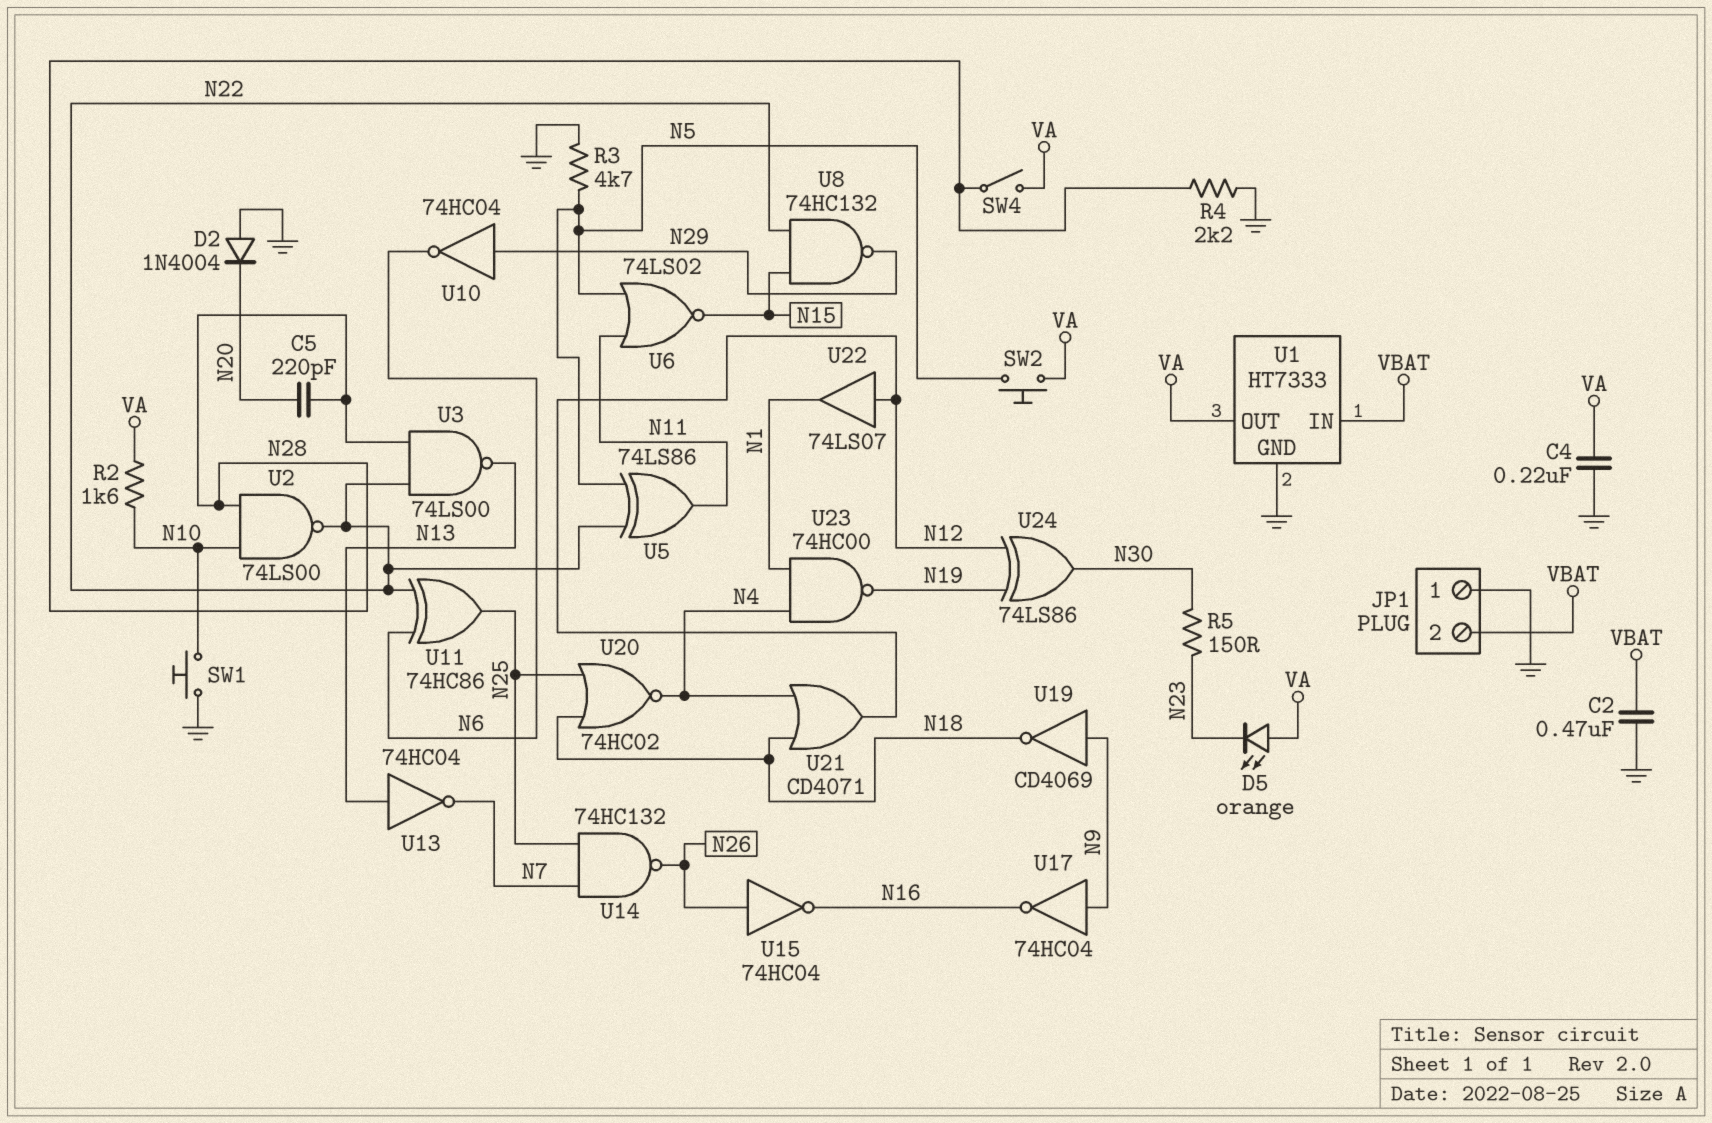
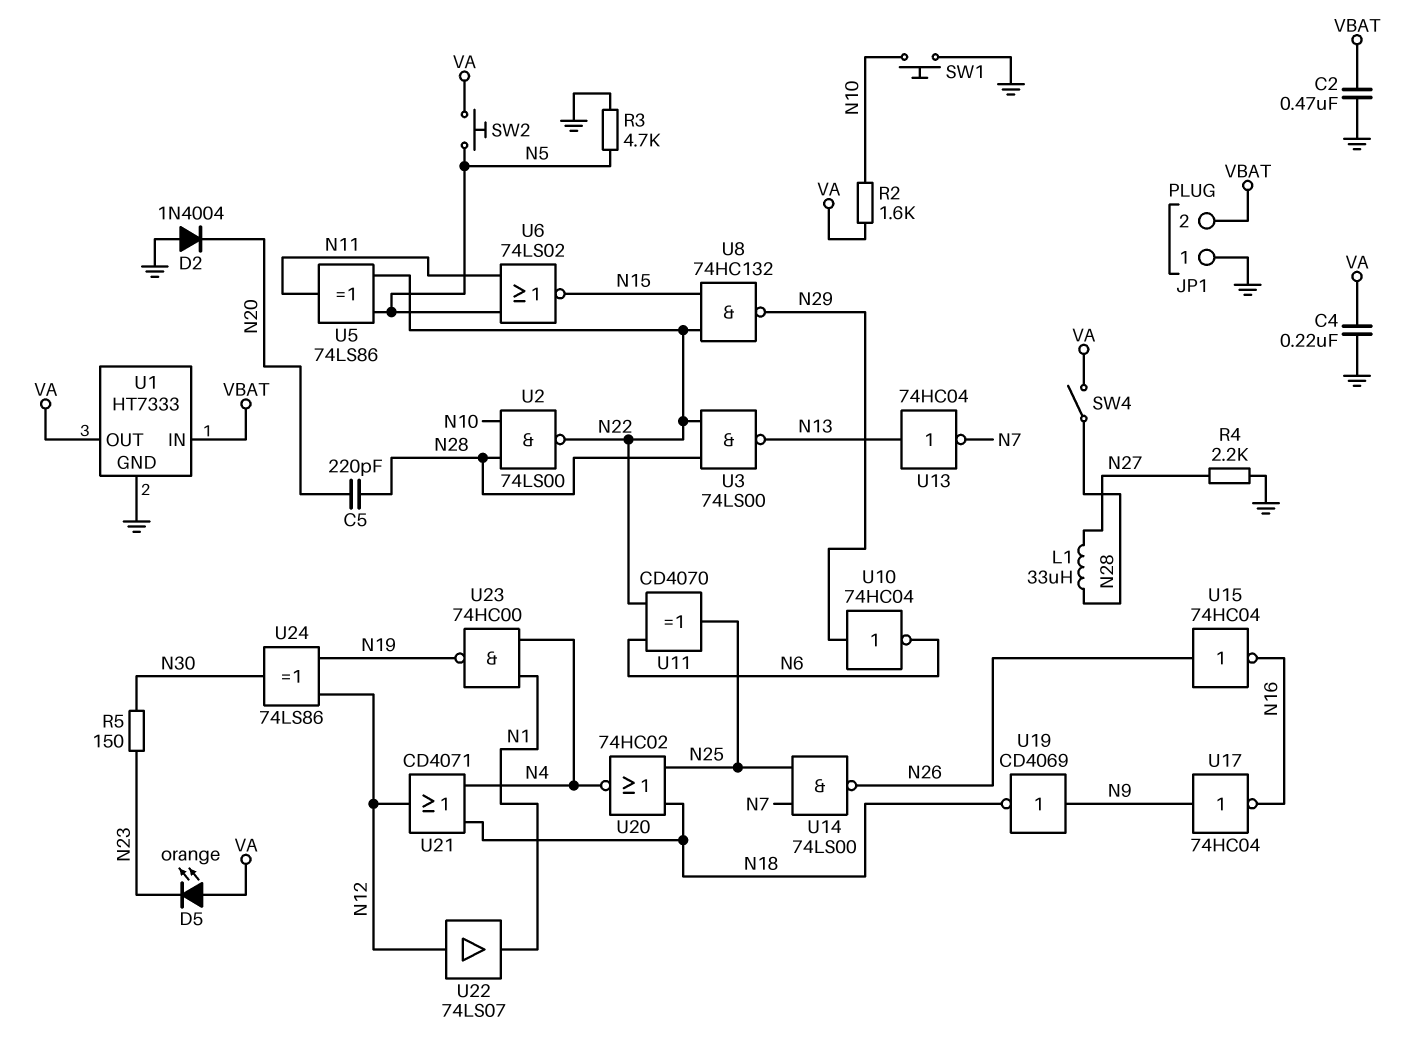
L1: none -> 33uH (N27, N28)
R4: 2.2k (GND, N28) -> 2.2k (GND, N27)
U11: XOR 74HC86 (in N6, in N22, out N25) -> XOR CD4070 (in N6, in N22, out N25)
U14: NAND 74HC132 (in N7, in N25, out N26) -> NAND 74LS00 (in N7, in N25, out N26)

